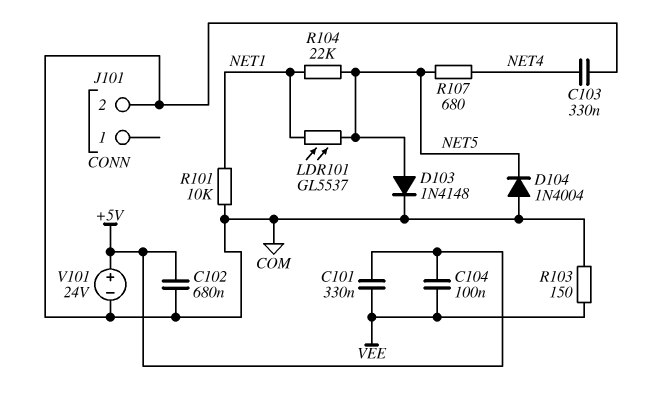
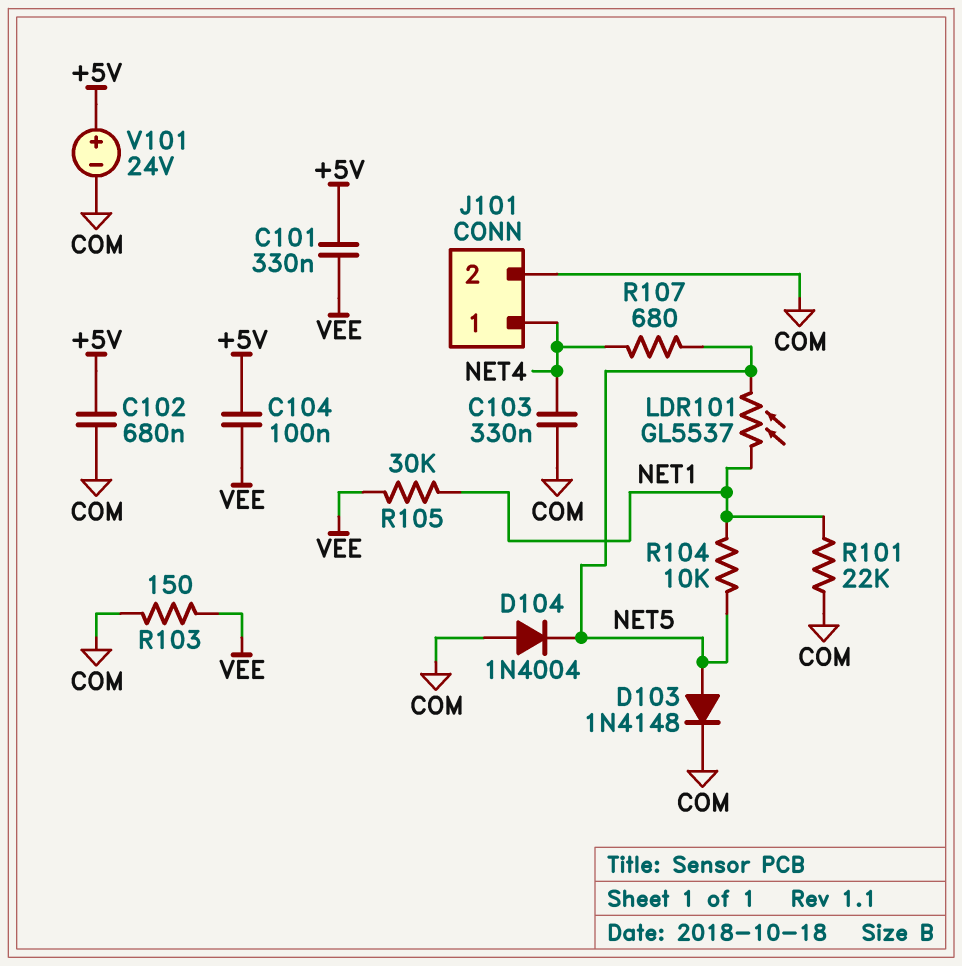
J101 pin 1: none -> NET4
R101: 10k (COM, NET1) -> 22k (COM, NET1)
R104: 22k (NET1, NET5) -> 10k (NET1, NET5)
R105: none -> 30k (NET1, VEE)

